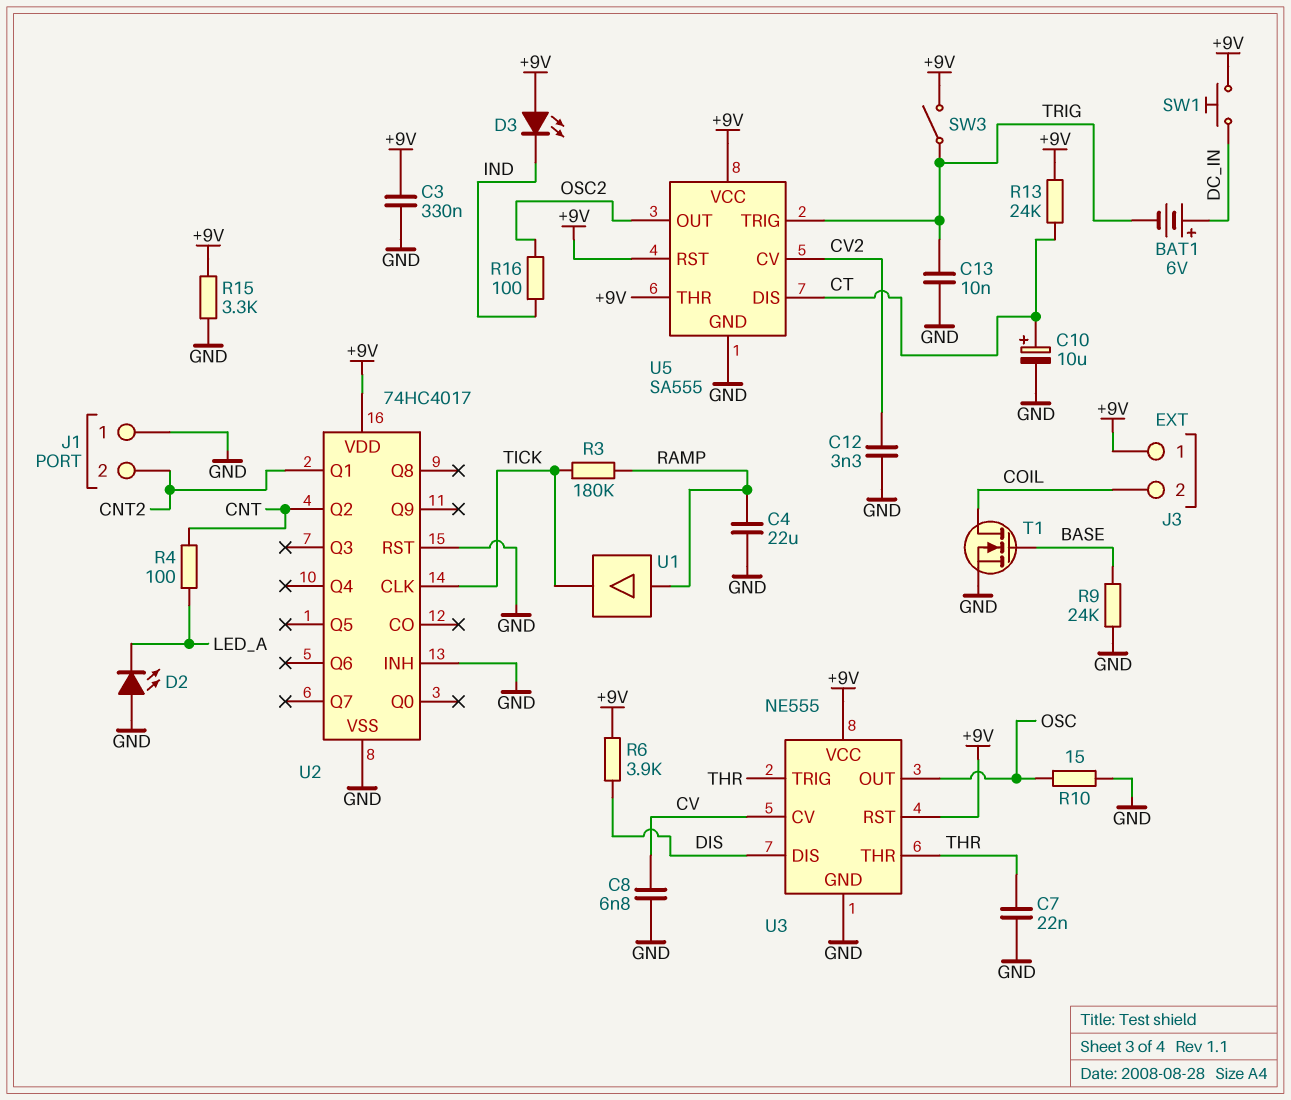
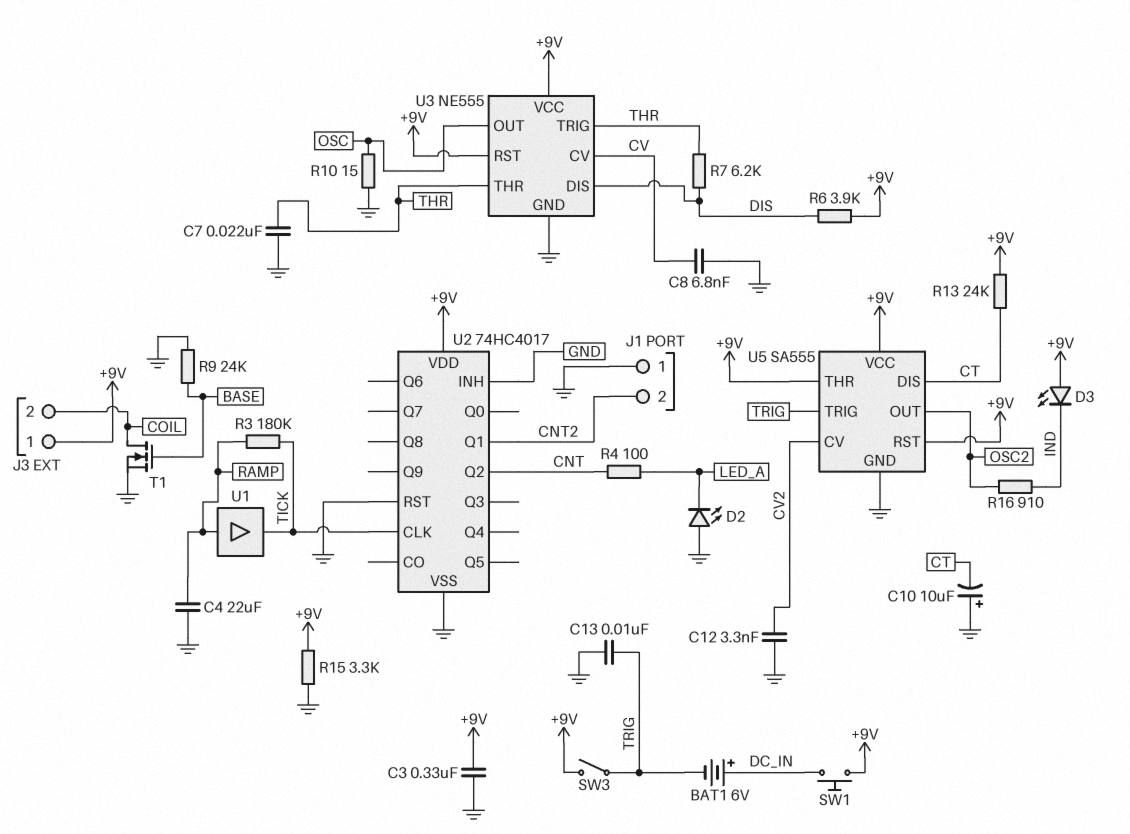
C10: 10uF (plus CT, minus GND) -> 10uF (plus GND, minus CT)
R7: none -> 6.2k (DIS, THR)
R16: 100 (IND, OSC2) -> 910 (IND, OSC2)

